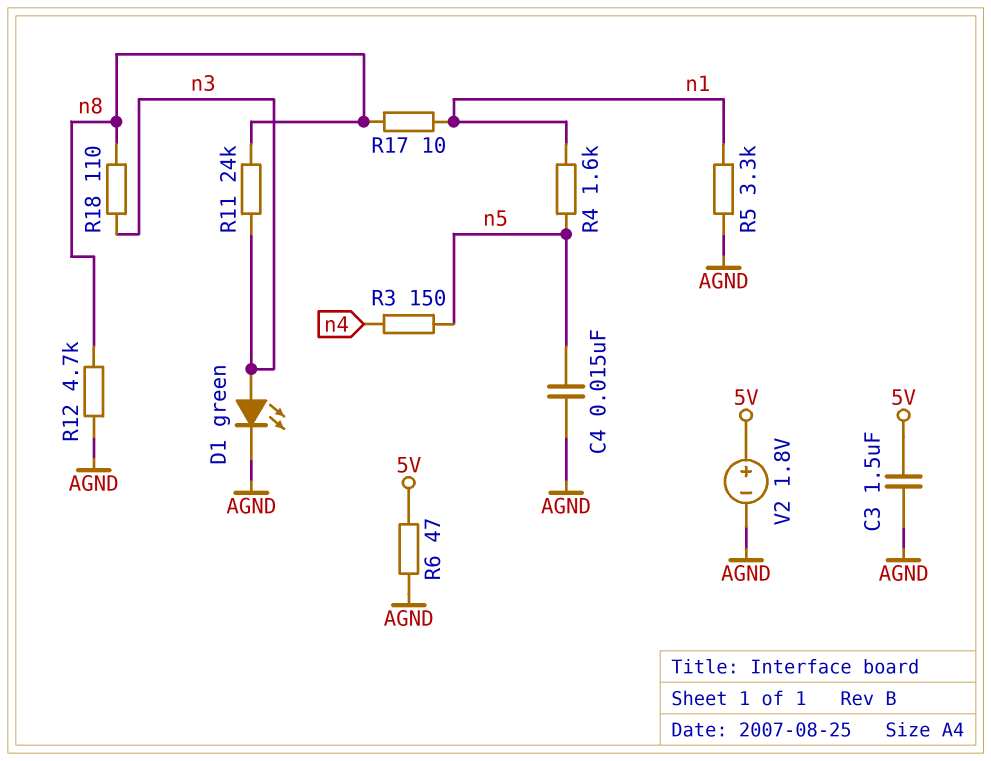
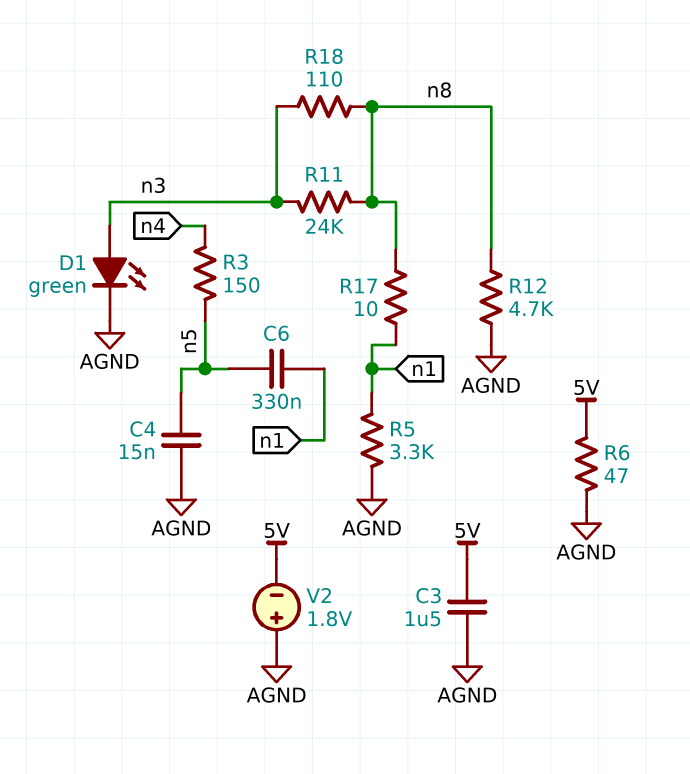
C6: none -> 330nF (n1, n5)
R4: 1.6k (n1, n5) -> none
V2: 1.8V (plus 5V, minus AGND) -> 1.8V (plus AGND, minus 5V)

